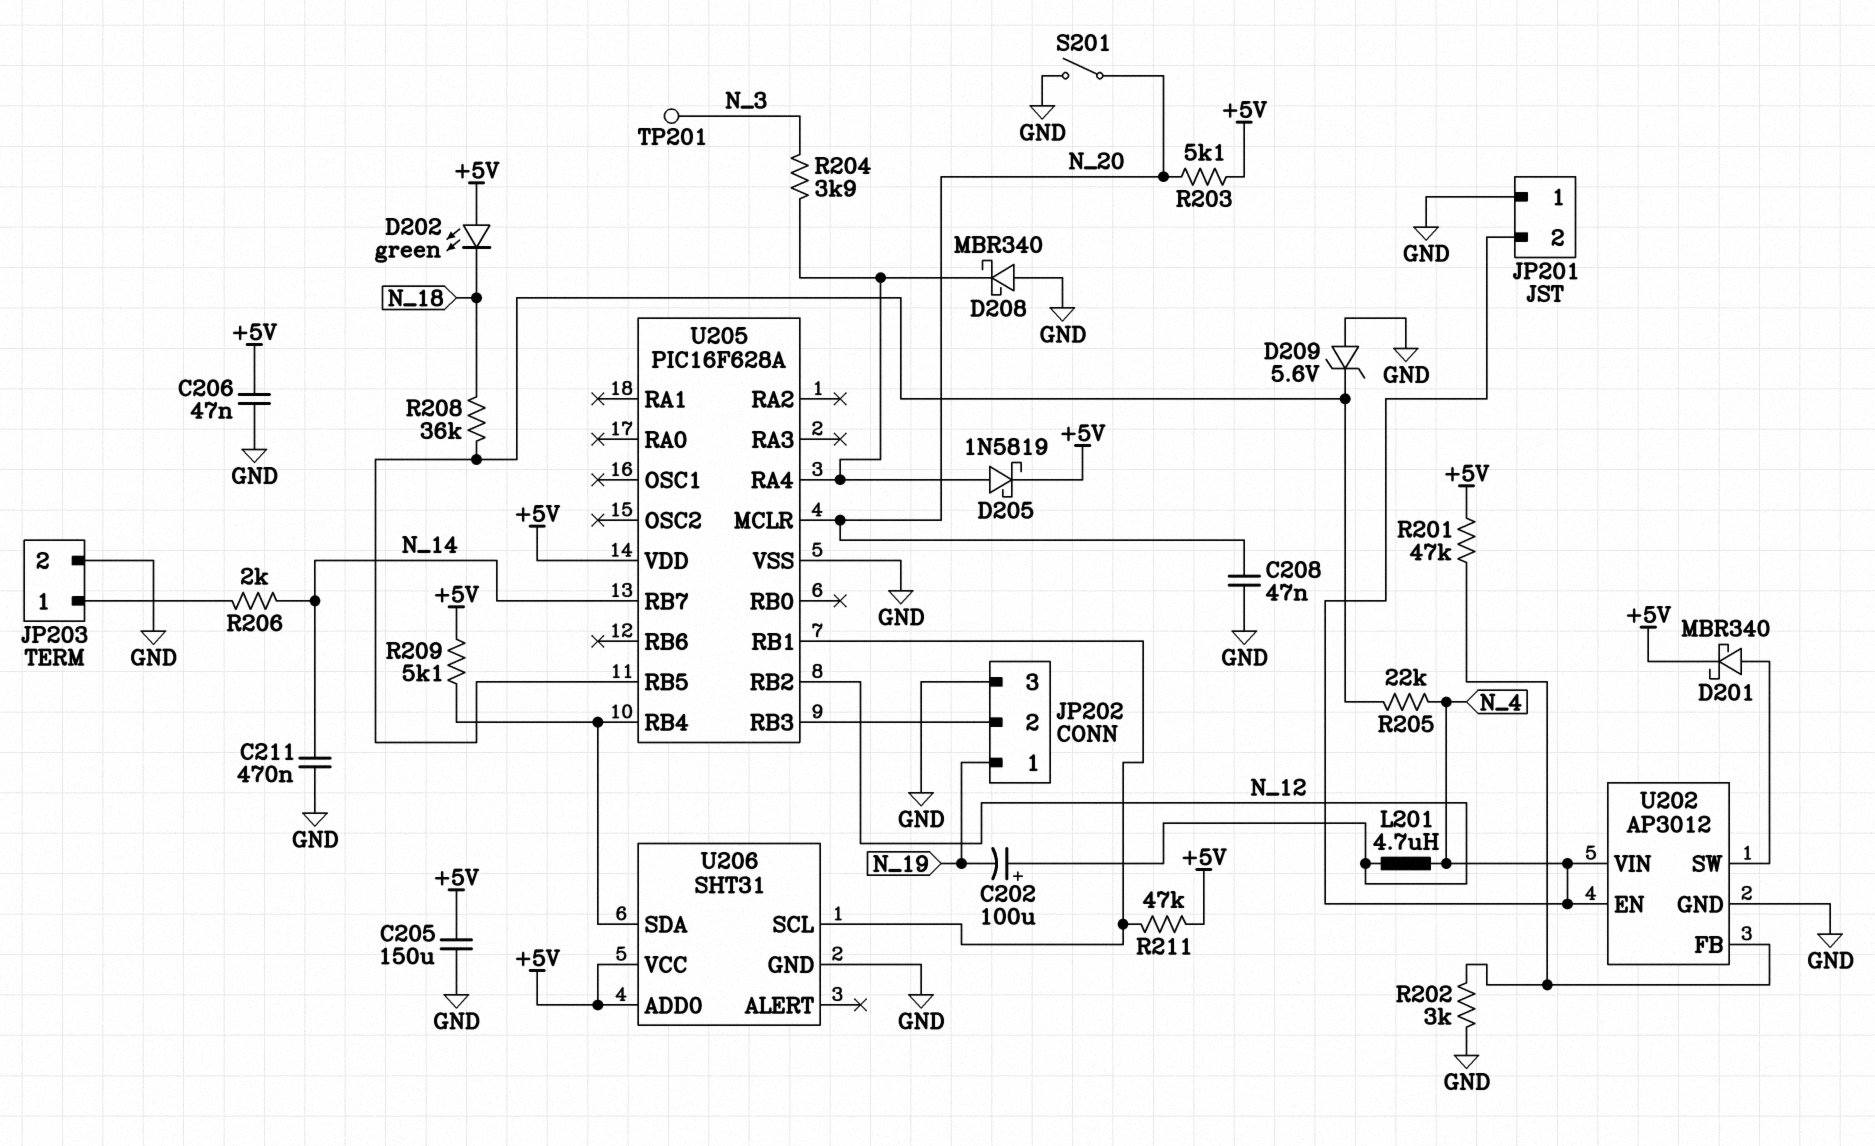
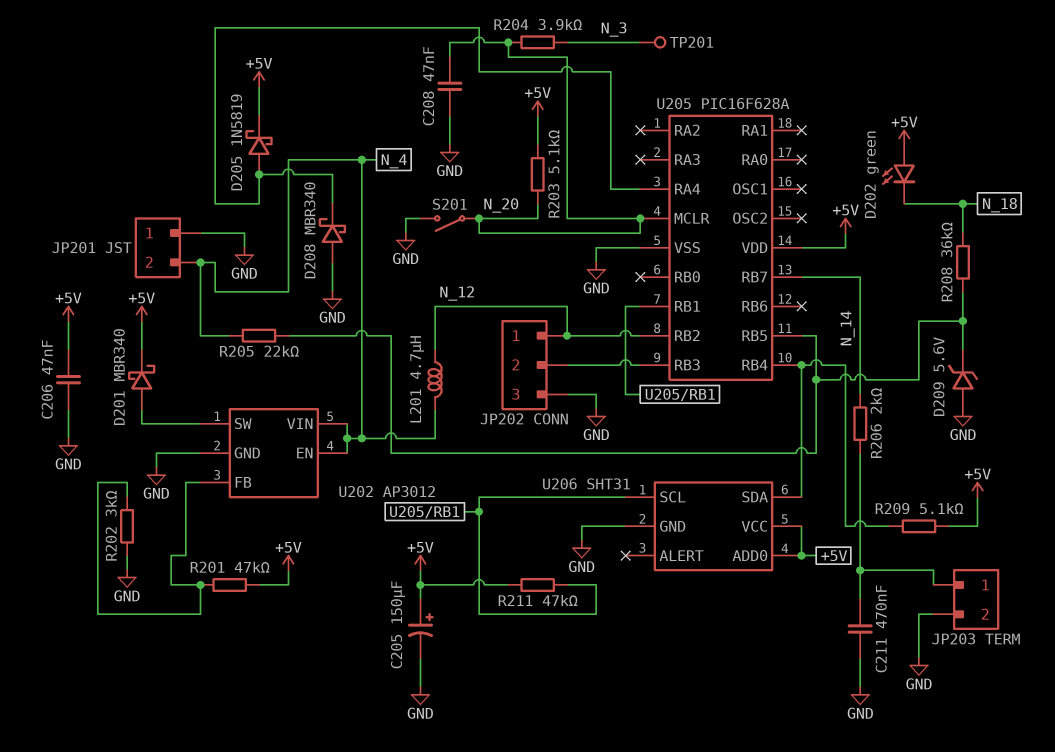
C202: 100uF (plus N_12, minus N_19) -> none
C205: 150uF (+5V, GND) -> 150uF (plus +5V, minus GND)
C211: 470nF (GND, N_14) -> 470nF (GND, JP203/1)
JP202 pin 1: N_19 -> N_12
R204: 3.9k (N_3, U205/RA4) -> 3.9k (N_3, N_20)

